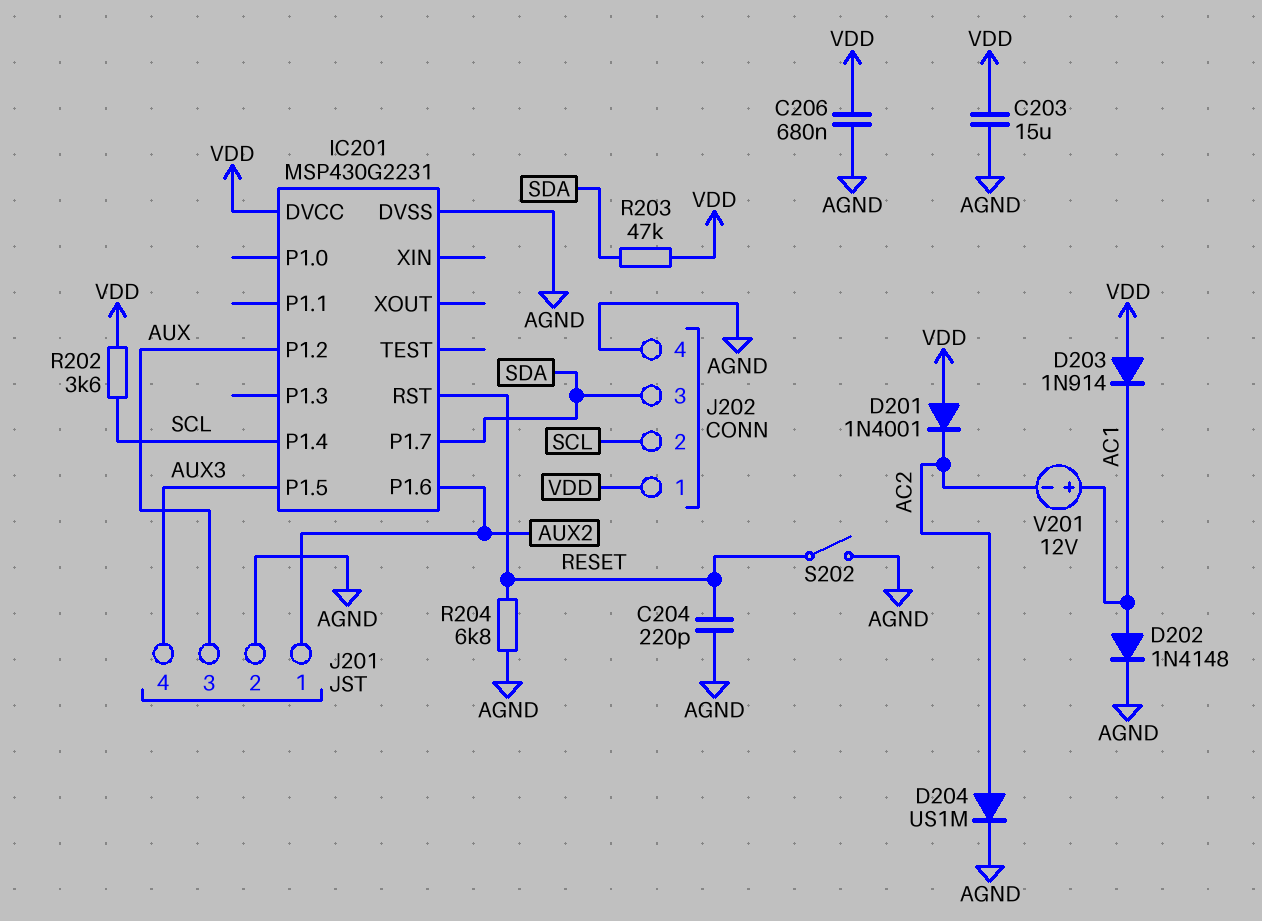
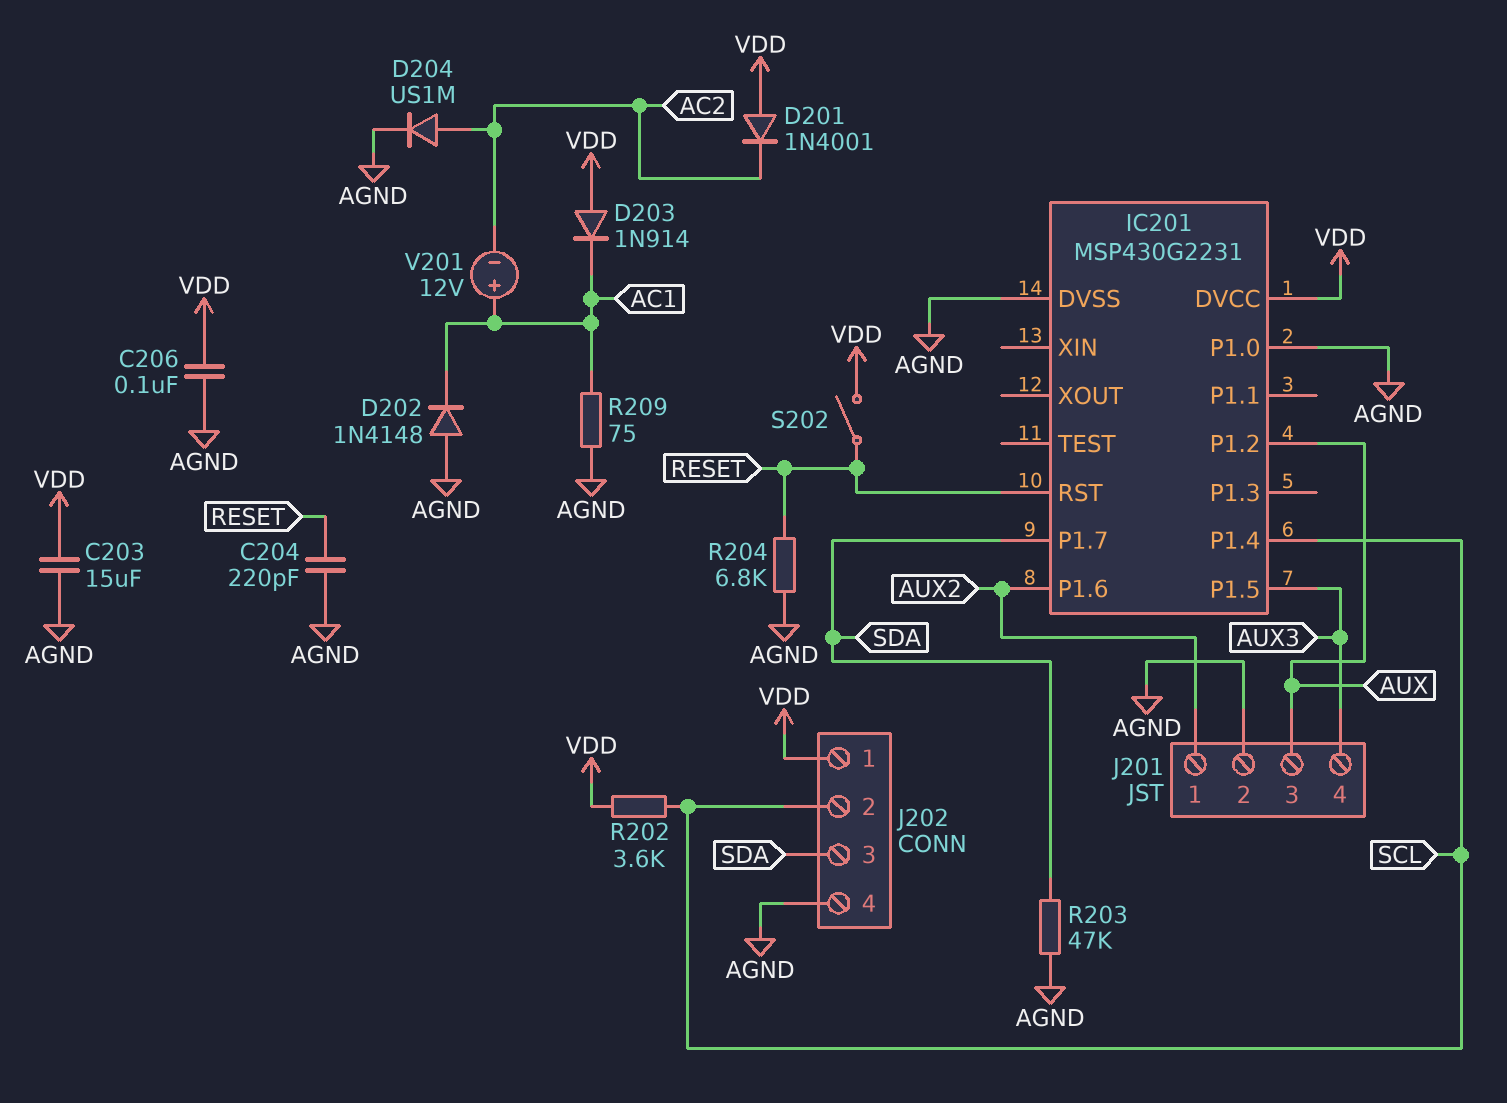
C206: 680nF (AGND, VDD) -> 100nF (AGND, VDD)
D202: diode 1N4148 (A AC1, K AGND) -> diode 1N4148 (A AGND, K AC1)
IC201 pin P1.0: none -> AGND
R203: 47k (SDA, VDD) -> 47k (AGND, SDA)
R209: none -> 75 (AC1, AGND)
S202: switch (AGND, RESET) -> switch (RESET, VDD)

